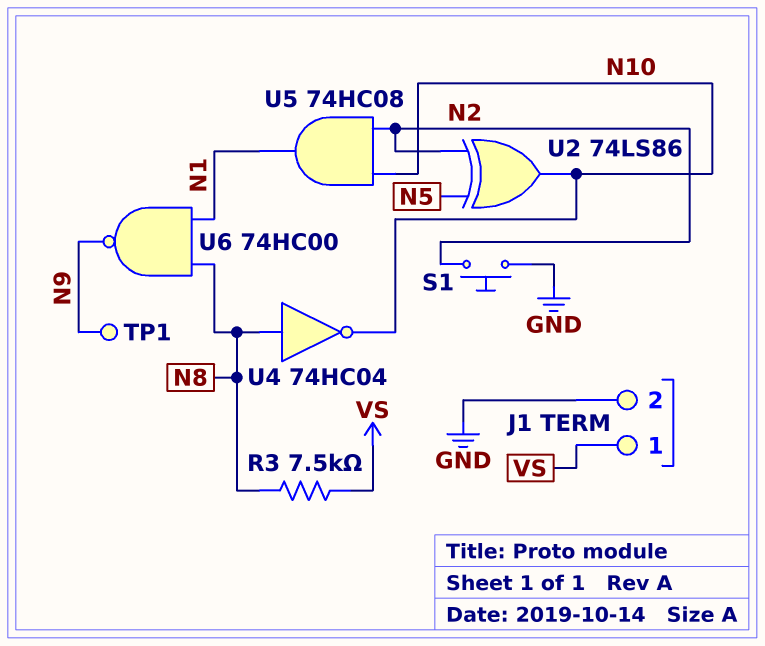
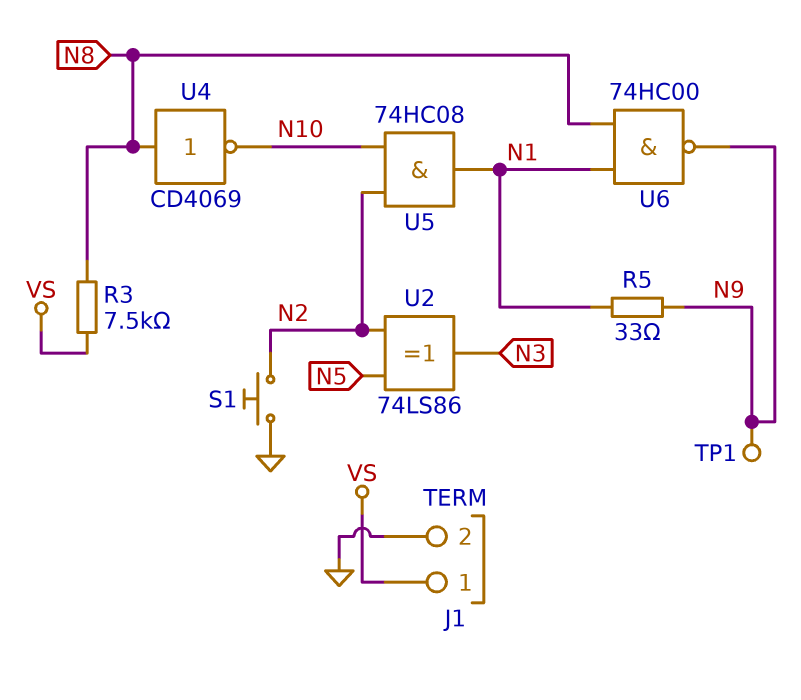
R5: none -> 33 (N1, N9)
U2: XOR 74LS86 (in N2, in N5, out N10) -> XOR 74LS86 (in N2, in N5, out N3)
U4: NOT 74HC04 (in N8, out N10) -> NOT CD4069 (in N8, out N10)

